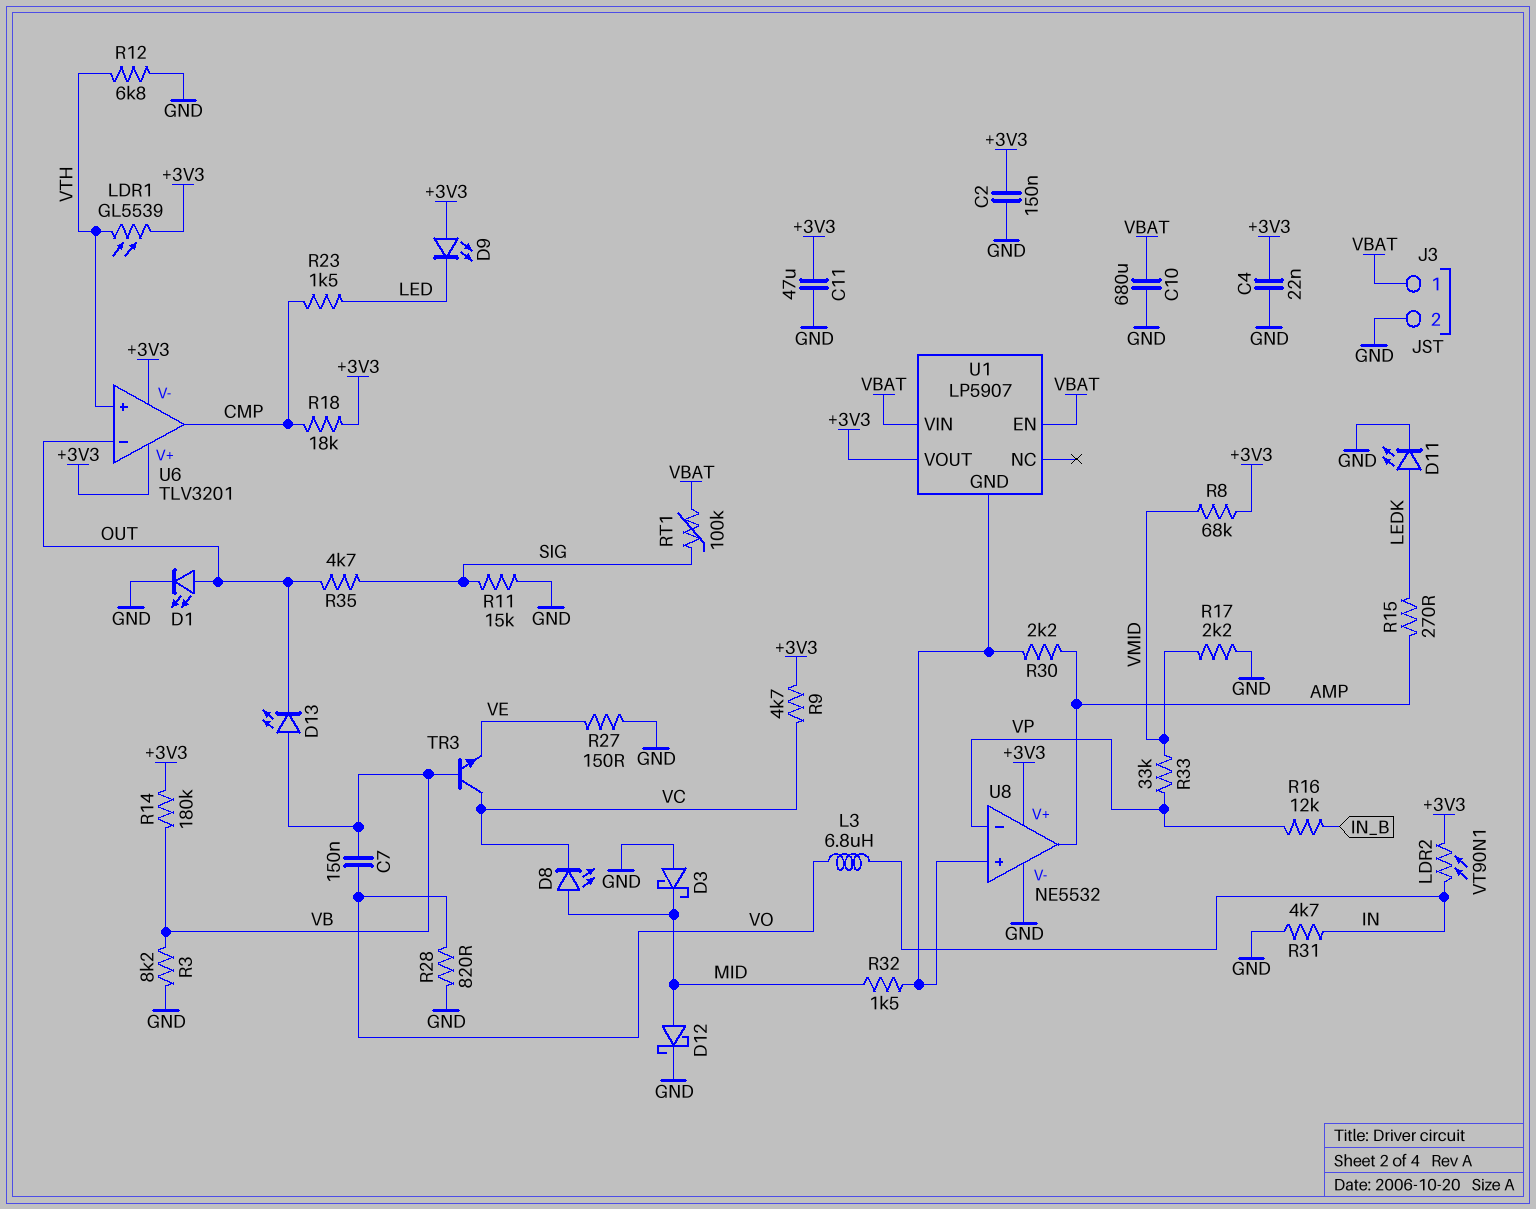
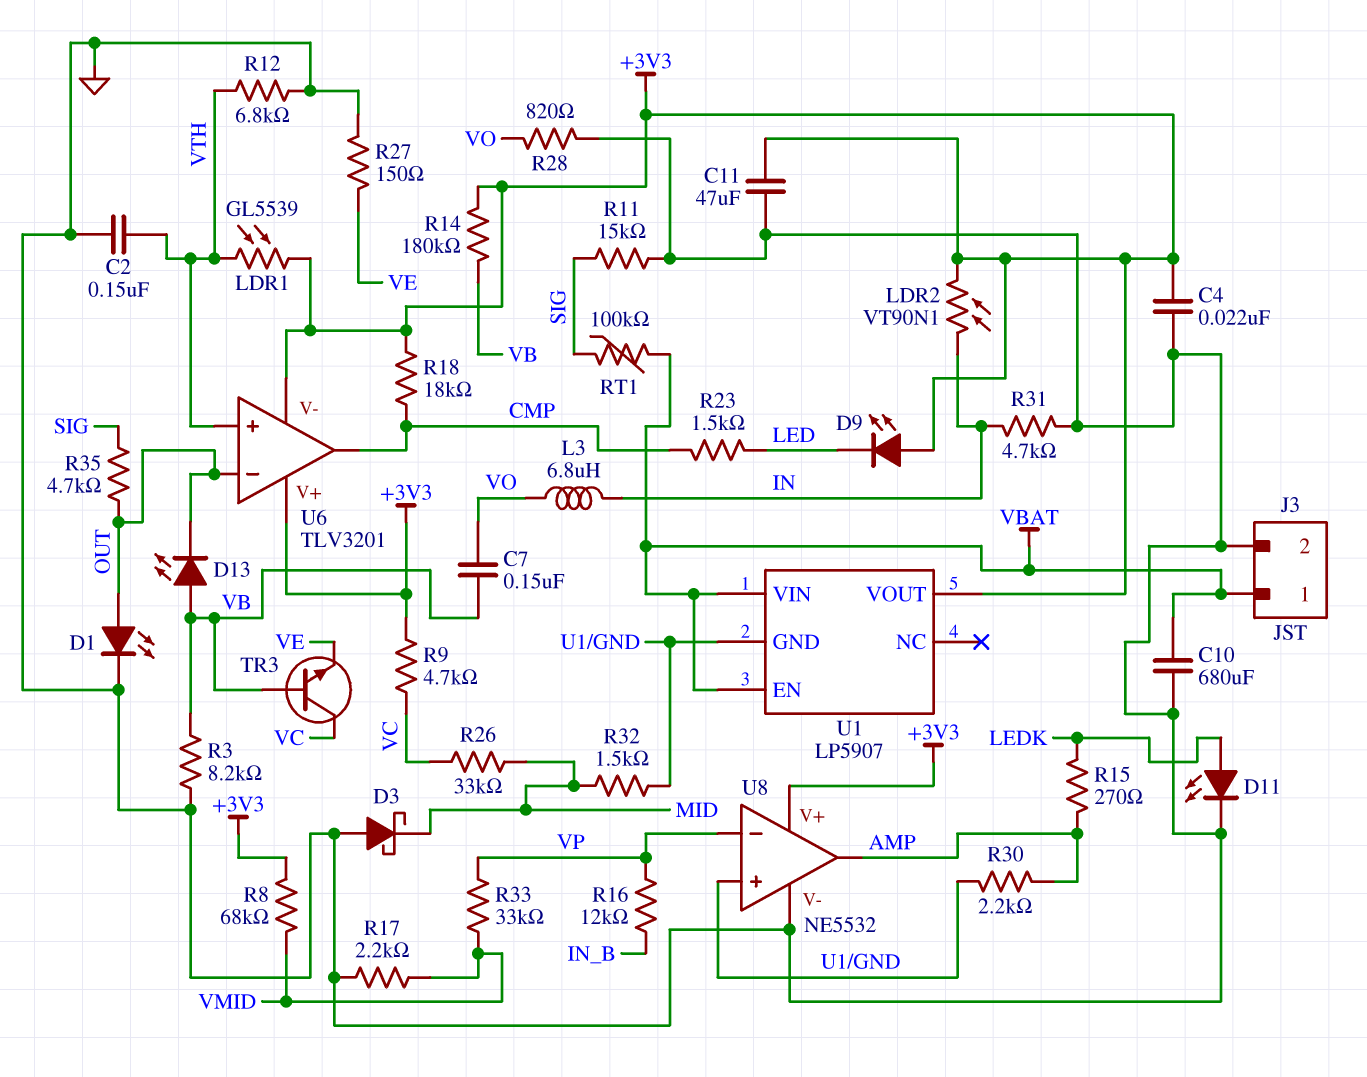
C2: 150nF (+3V3, GND) -> 150nF (GND, VTH)
D8: LED (A MID, K VC) -> none
D12: schottky (A MID, K GND) -> none
R26: none -> 33k (MID, VC)

